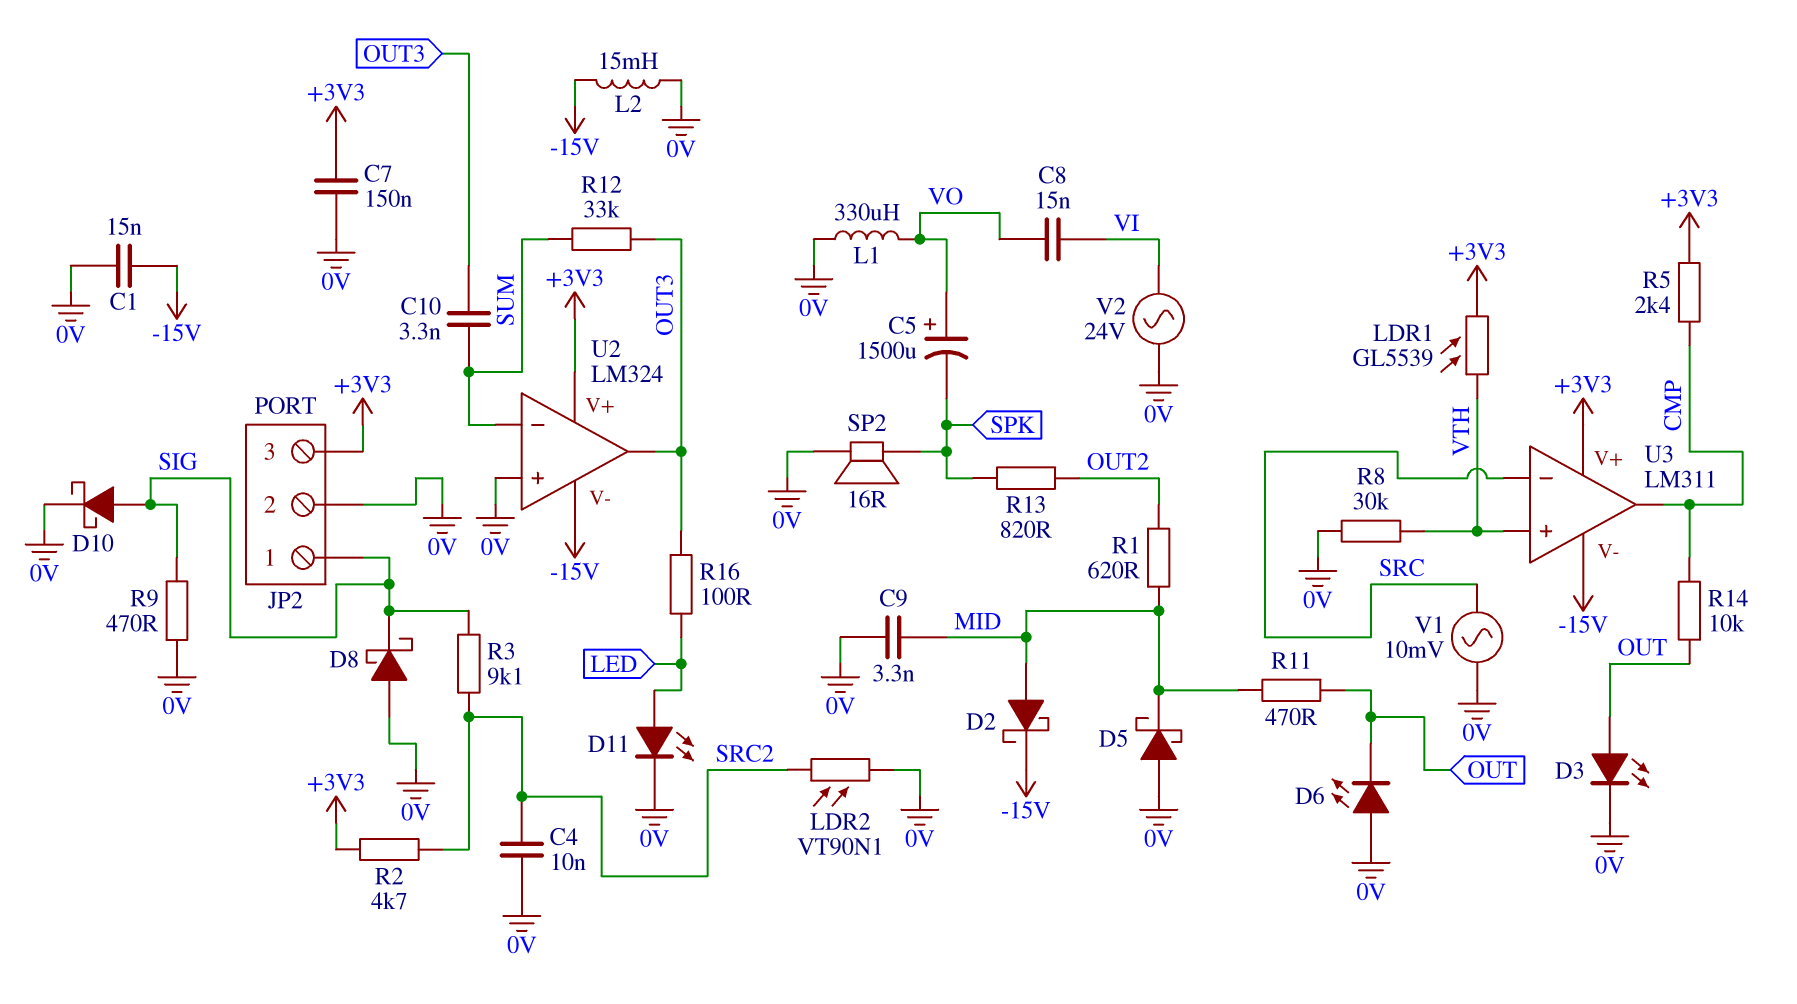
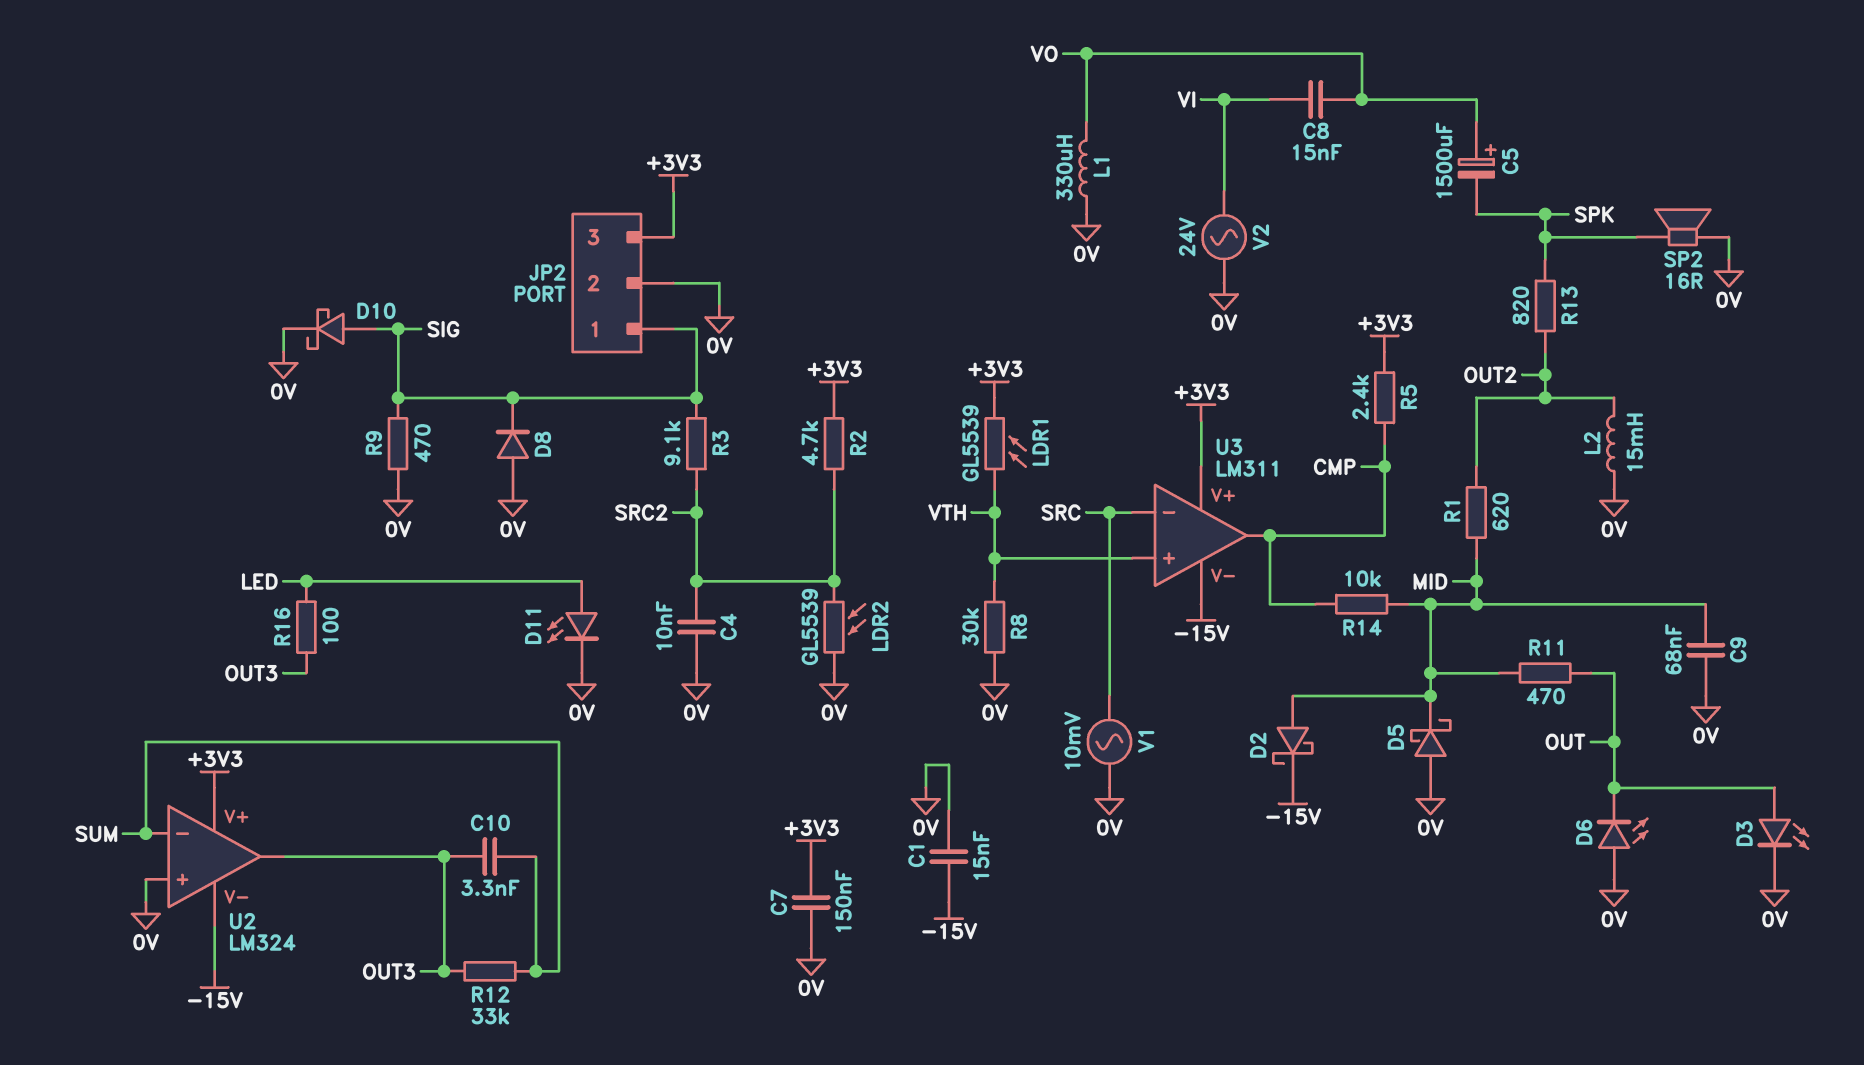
C9: 3.3nF (0V, MID) -> 68nF (0V, MID)
D8: schottky (A 0V, K SIG) -> diode (A 0V, K SIG)
L2: 15mH (-15V, 0V) -> 15mH (0V, OUT2)
LDR2: VT90N1 (0V, SRC2) -> GL5539 (0V, SRC2)
R14: 10k (CMP, OUT) -> 10k (CMP, MID)

